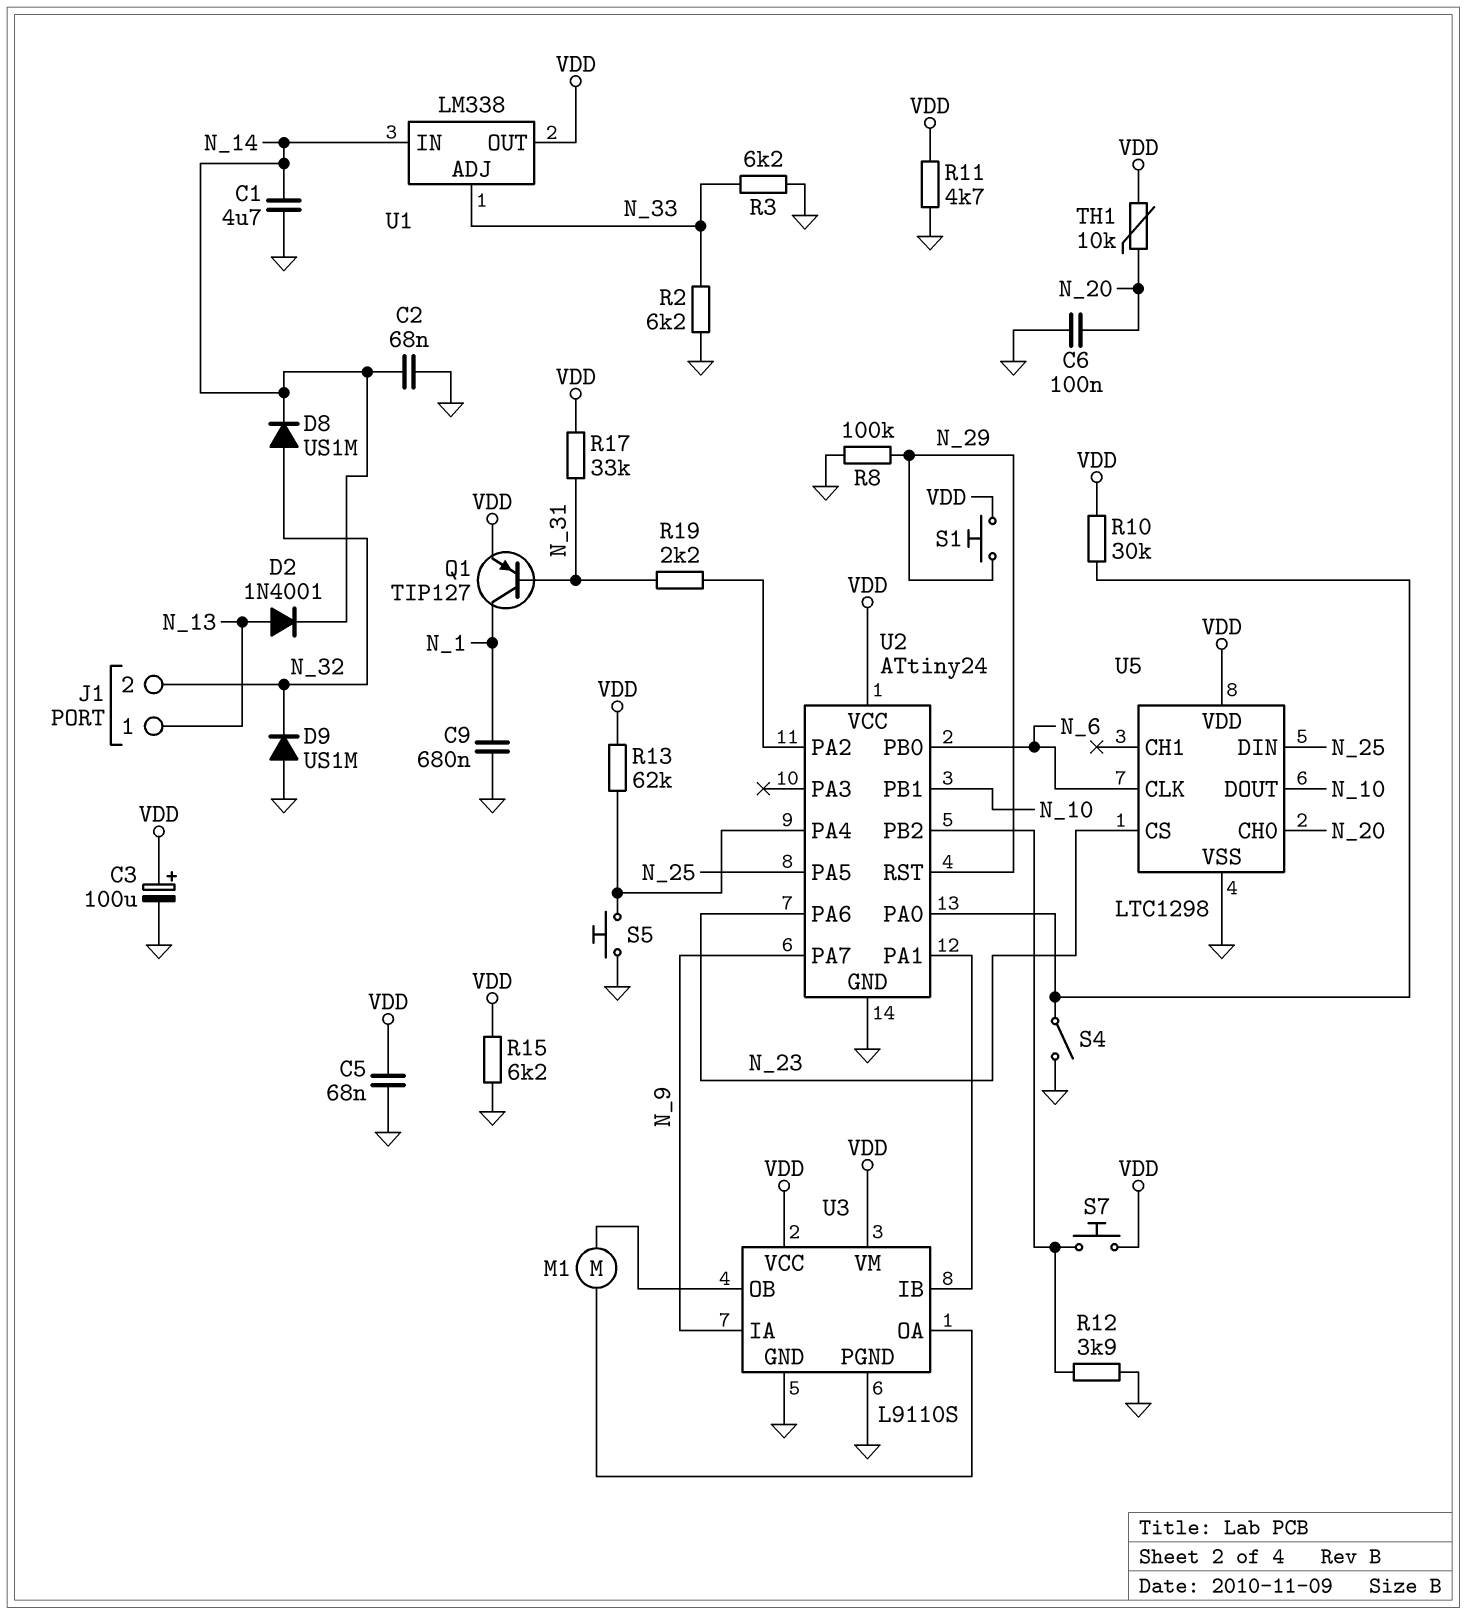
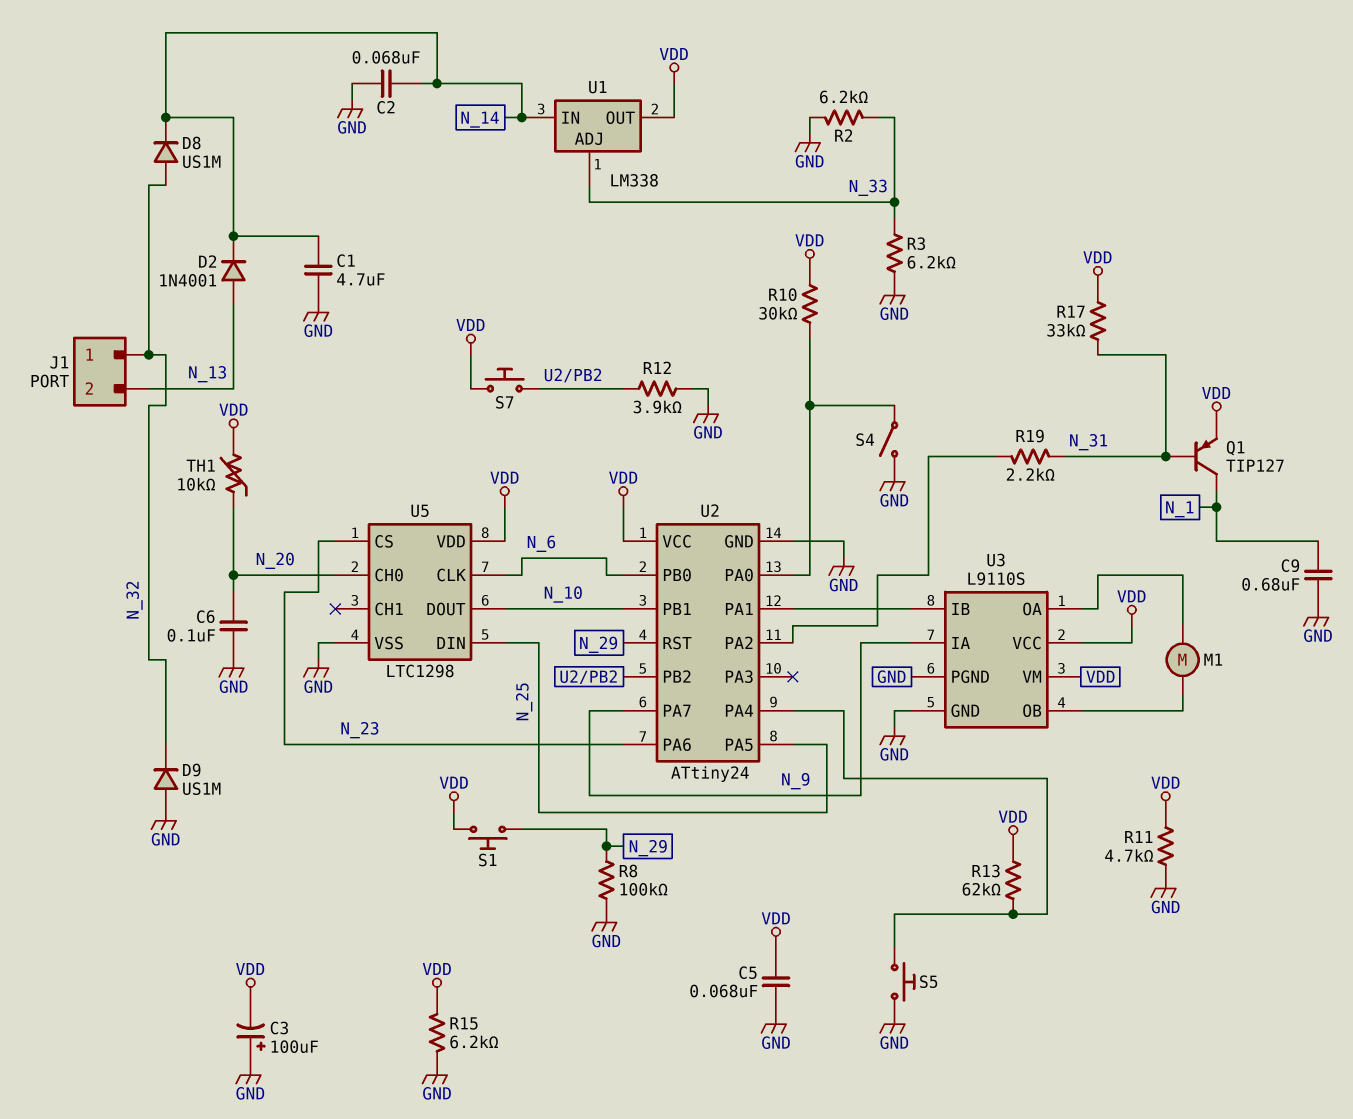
C3: 100uF (plus VDD, minus GND) -> 100uF (plus GND, minus VDD)
J1 pin 1: N_13 -> N_32
J1 pin 2: N_32 -> N_13

